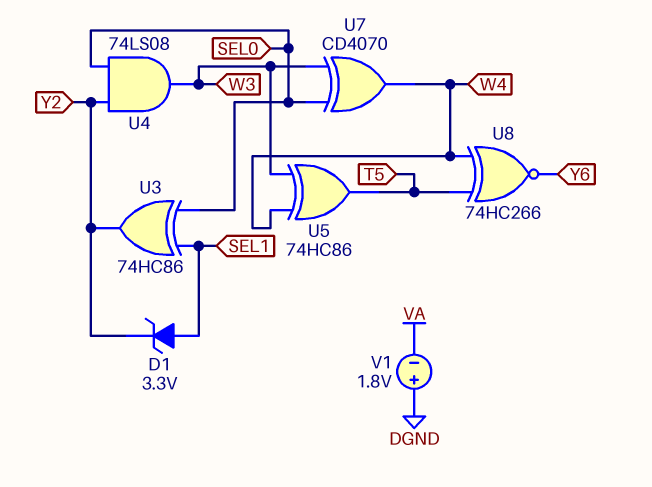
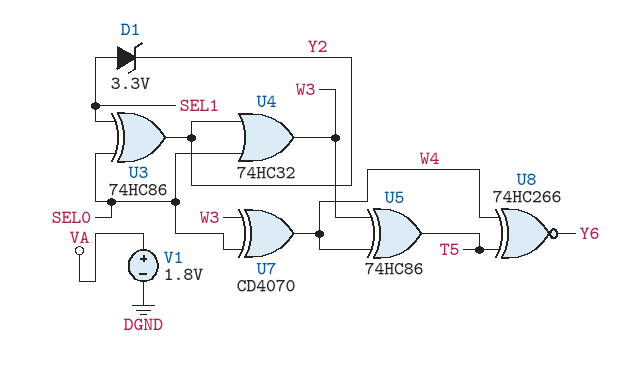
U4: AND 74LS08 (in SEL0, in Y2, out W3) -> OR 74HC32 (in SEL0, in Y2, out W3)
V1: 1.8V (plus DGND, minus VA) -> 1.8V (plus VA, minus DGND)

